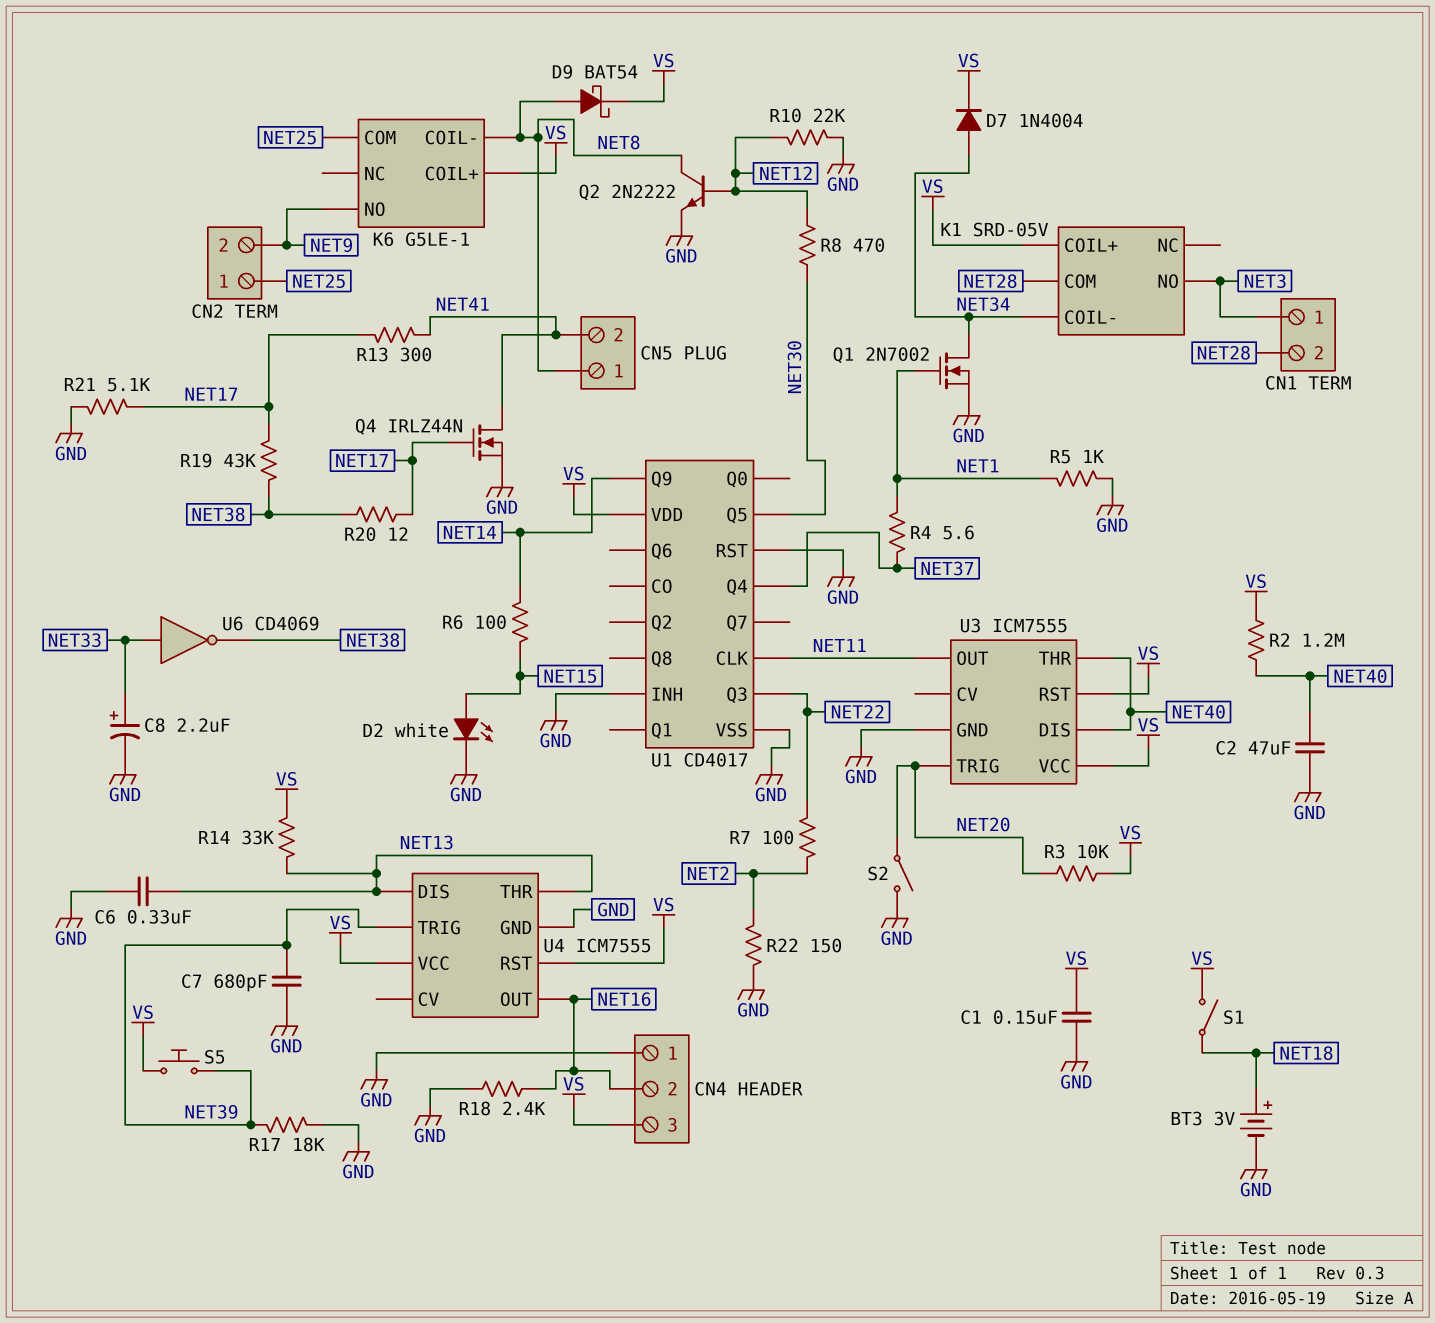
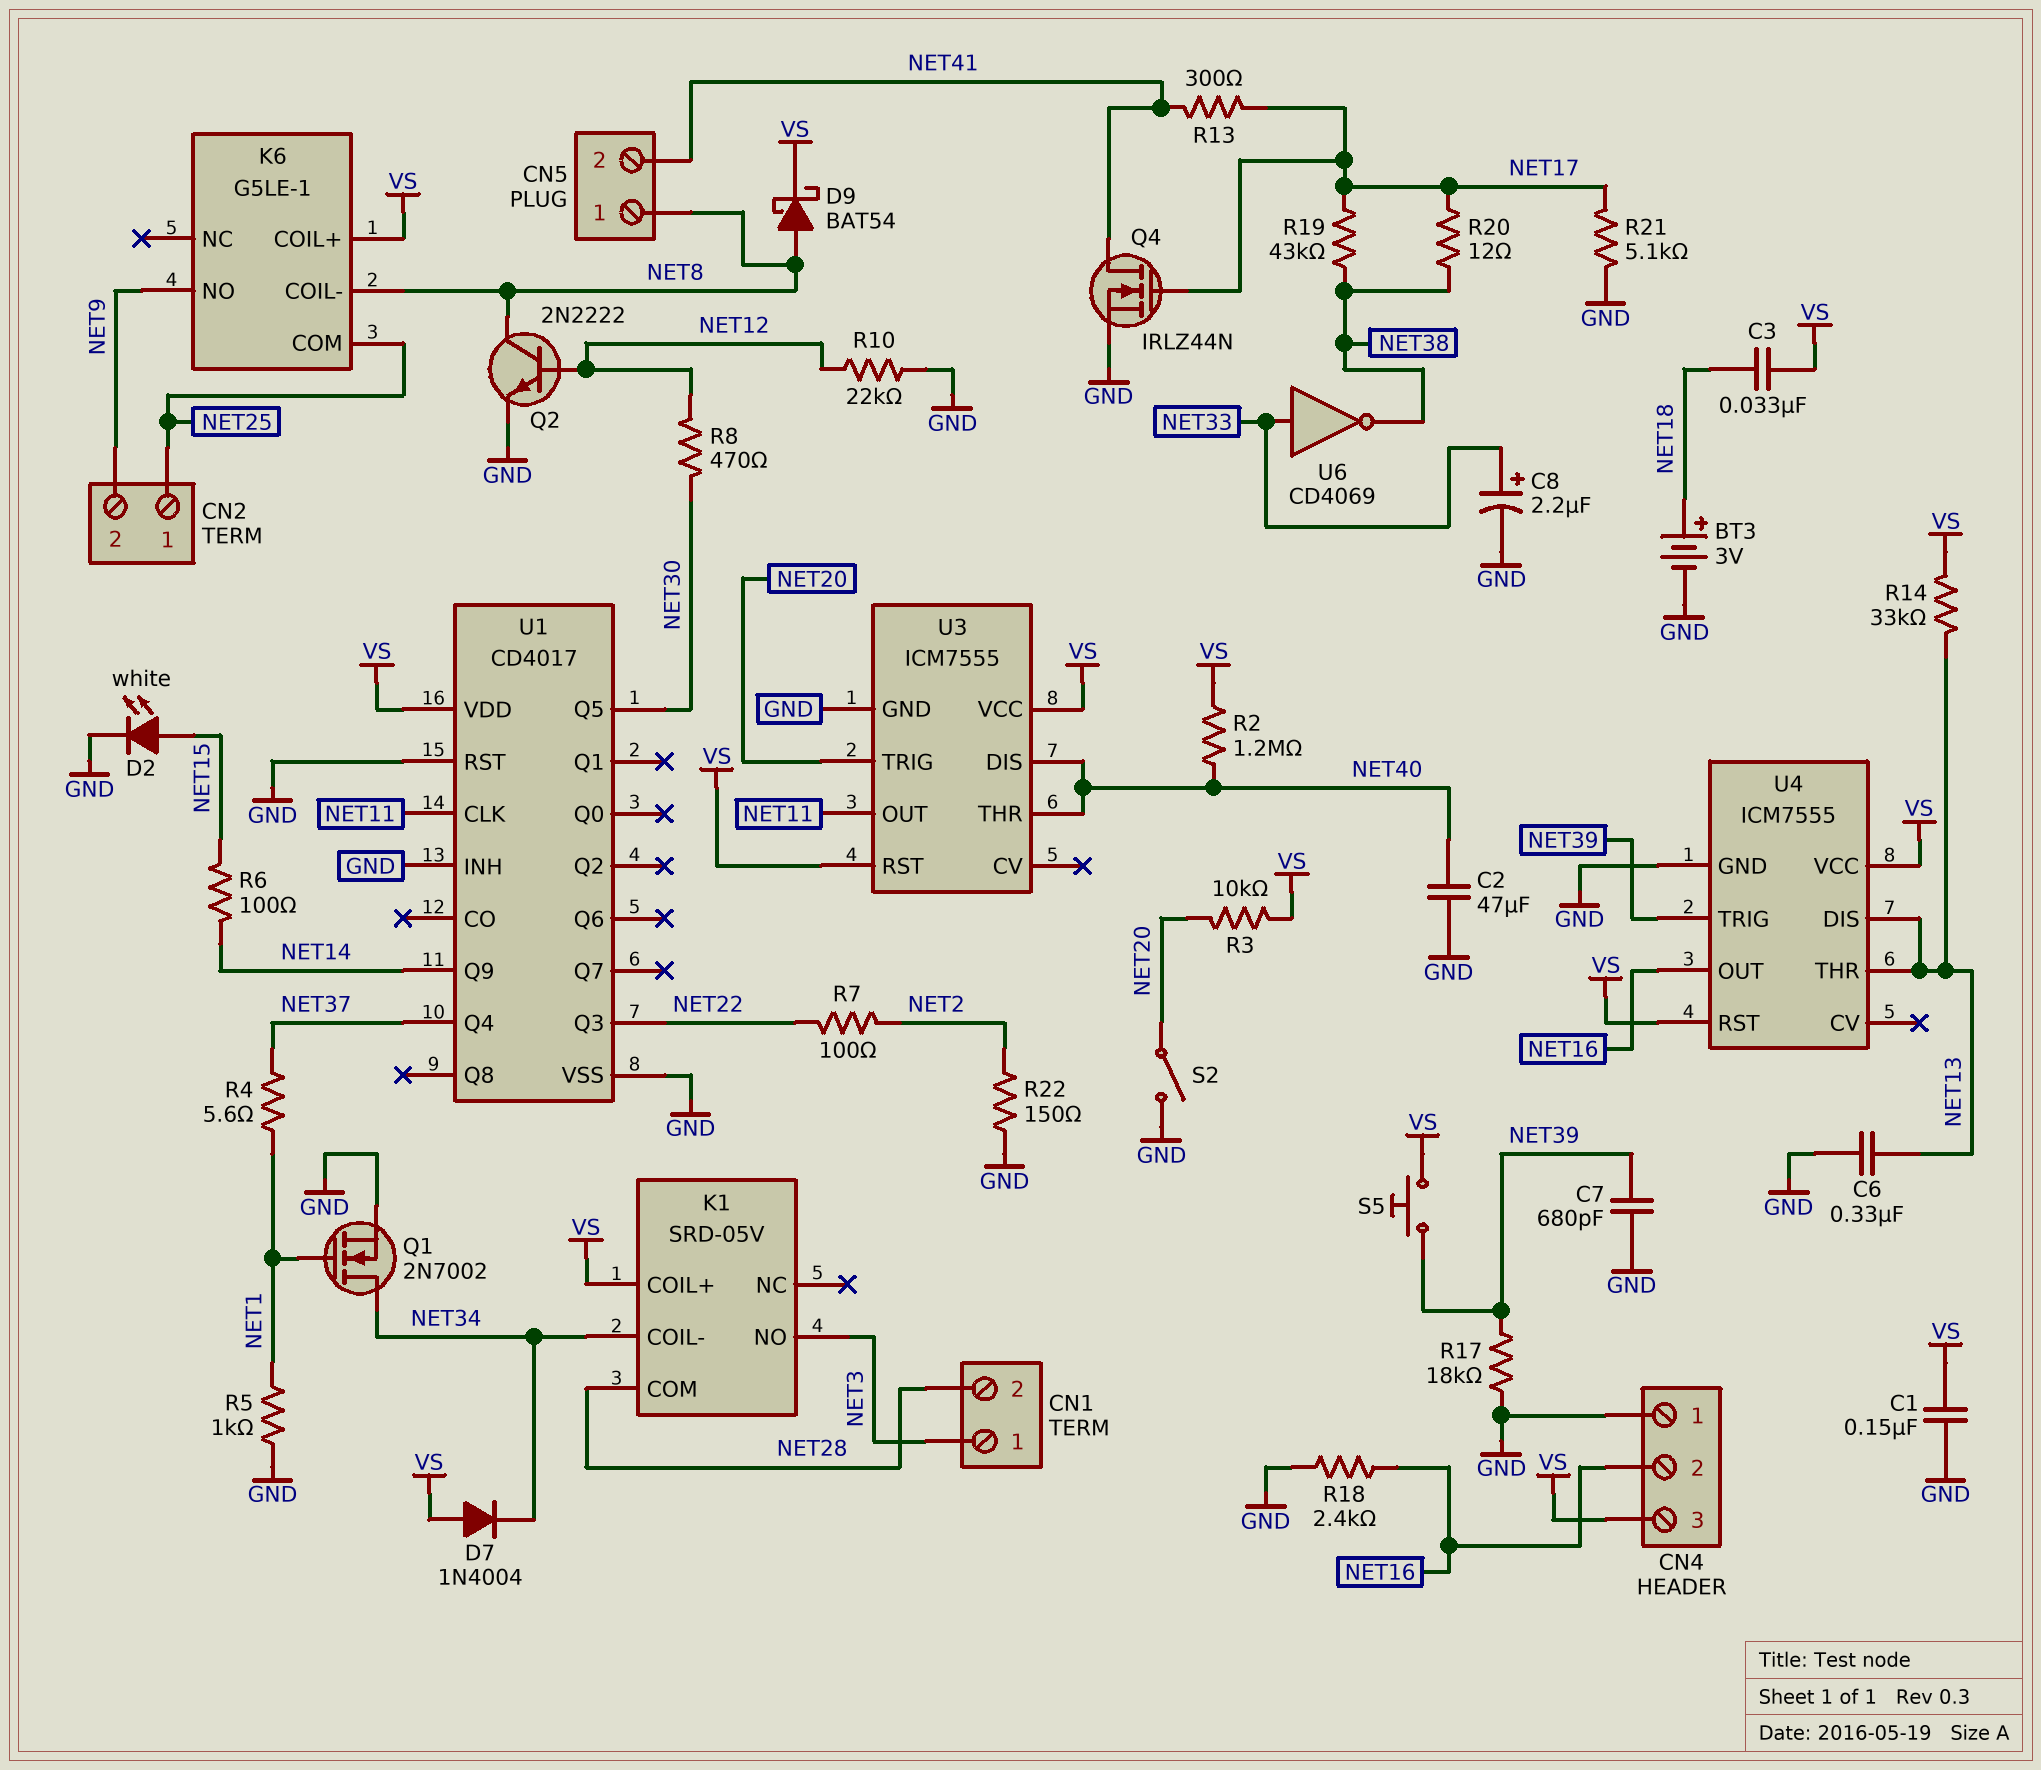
C3: none -> 33nF (NET18, VS)
D7: diode 1N4004 (A NET34, K VS) -> diode 1N4004 (A VS, K NET34)
S1: switch (NET18, VS) -> none

